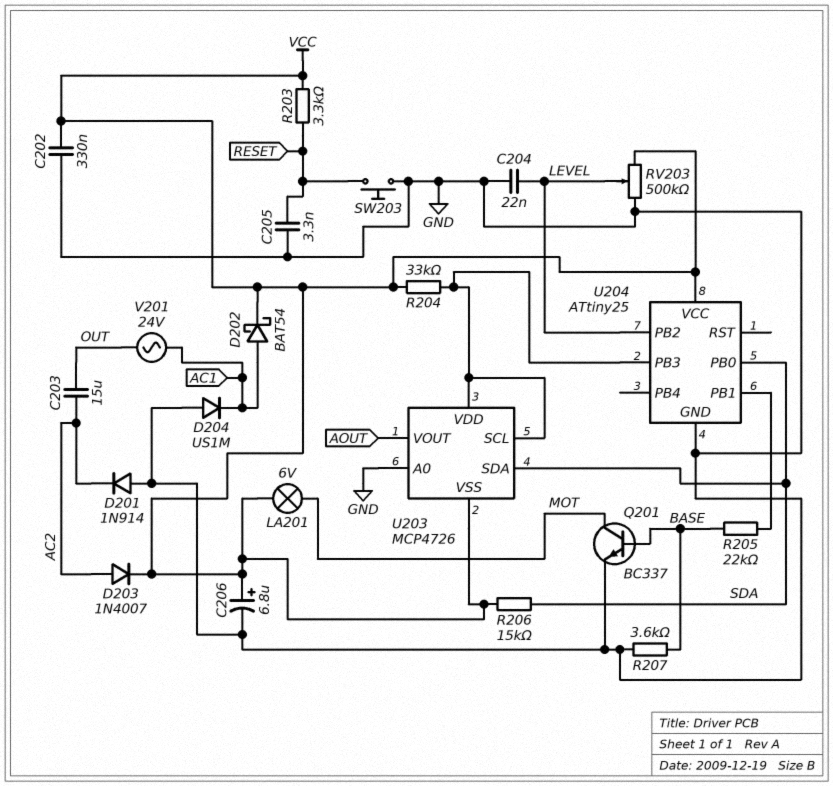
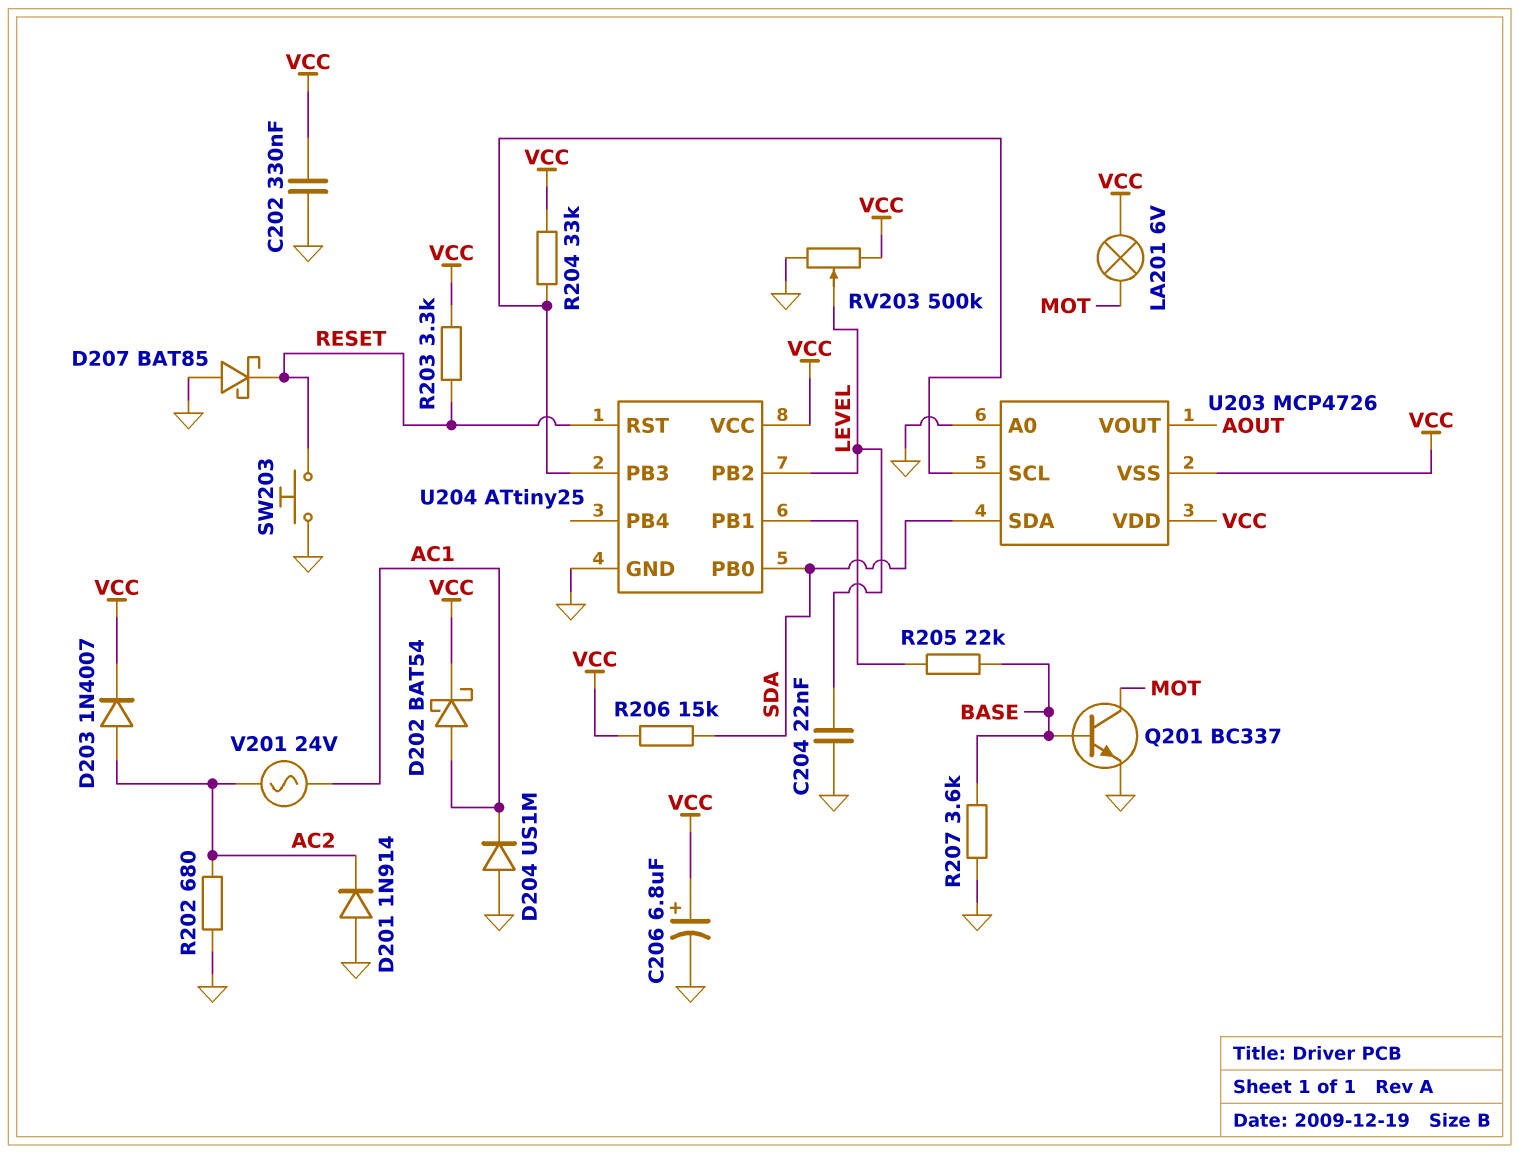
C203: 15uF (AC2, OUT) -> none
C205: 3.3nF (GND, RESET) -> none
D207: none -> schottky BAT85 (A GND, K RESET)
R202: none -> 680 (AC2, GND)
U203 pin VDD: U203/SCL -> VCC
U204 pin RST: none -> RESET
V201: AC 24V (AC1, OUT) -> AC 24V (AC1, AC2)

